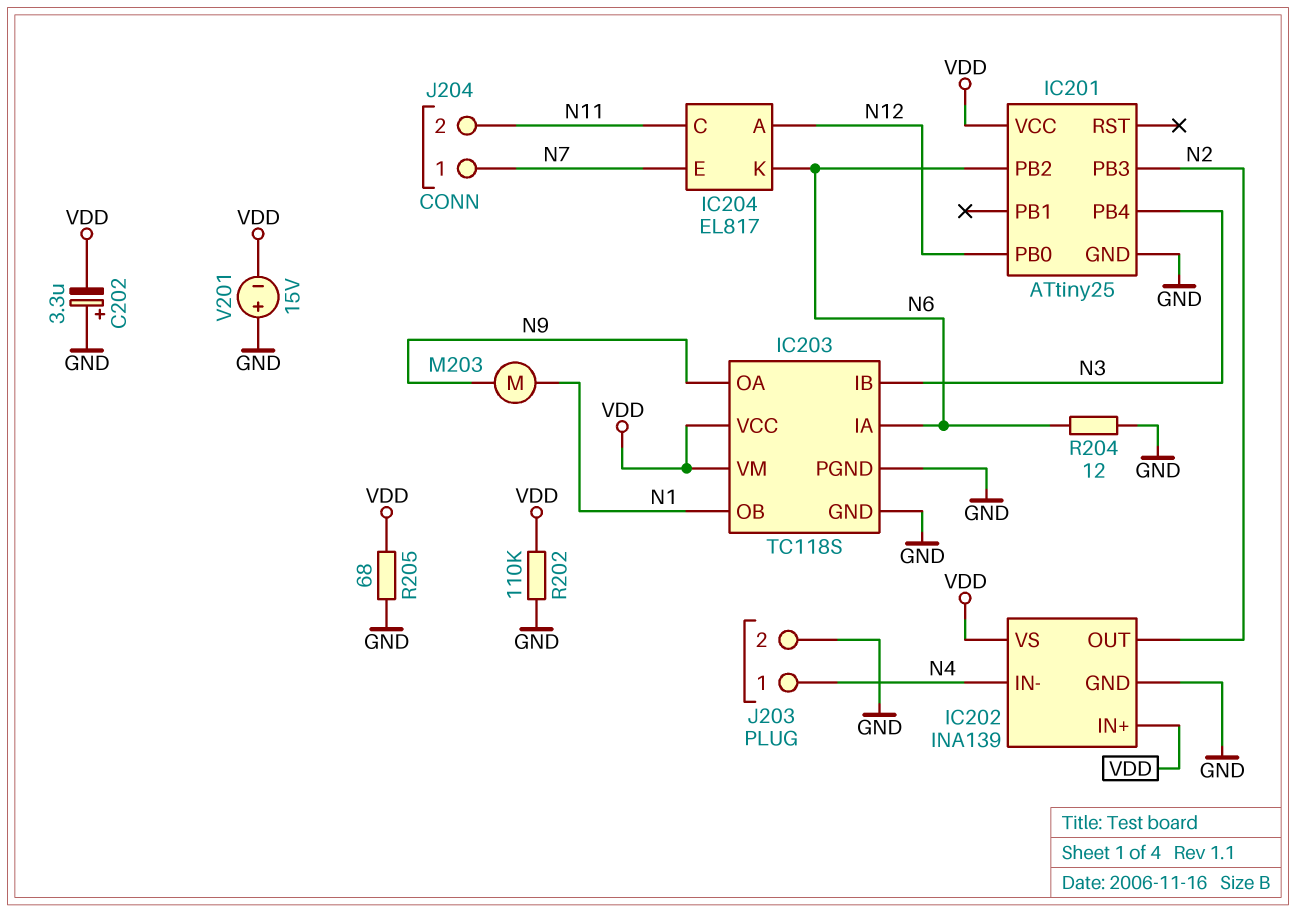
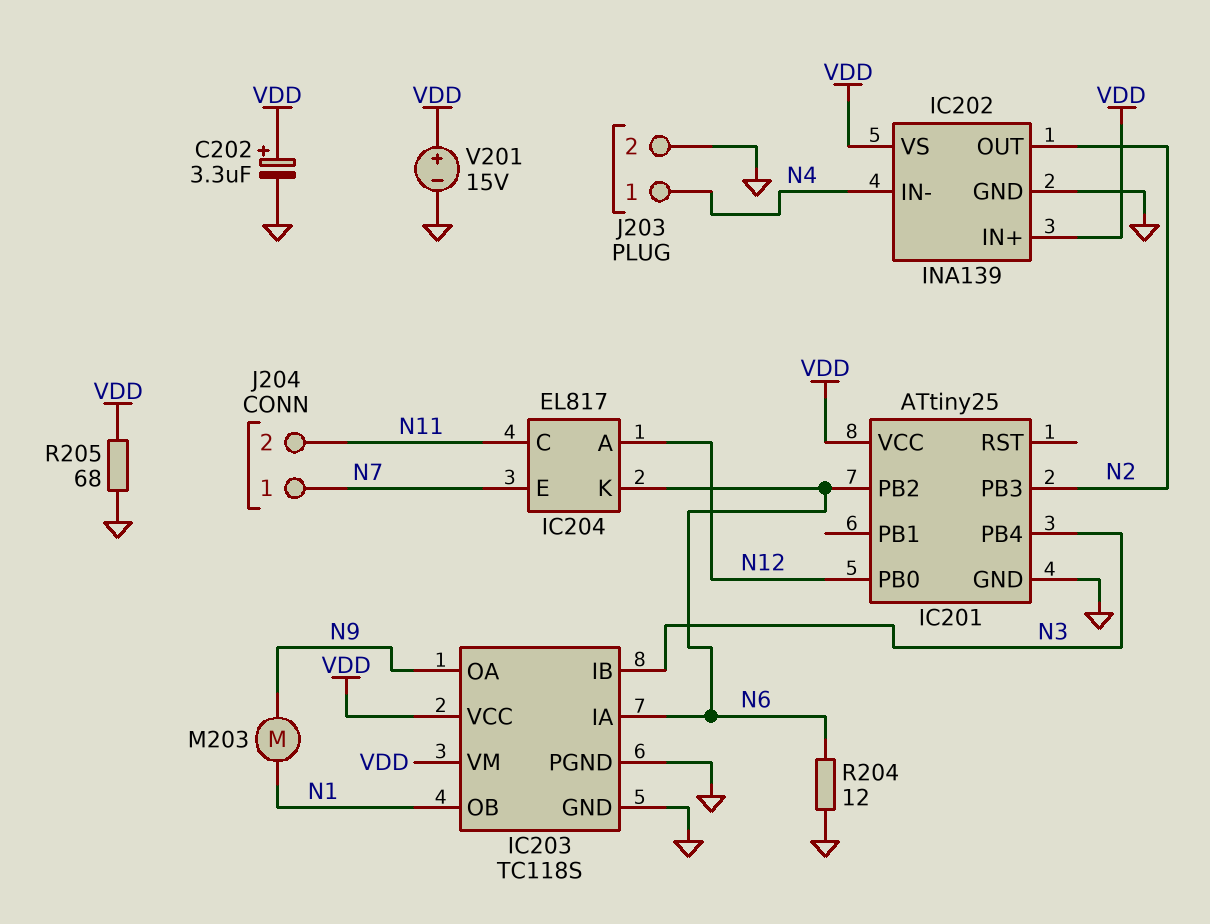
C202: 3.3uF (plus GND, minus VDD) -> 3.3uF (plus VDD, minus GND)
R202: 110k (GND, VDD) -> none
V201: 15V (plus GND, minus VDD) -> 15V (plus VDD, minus GND)

